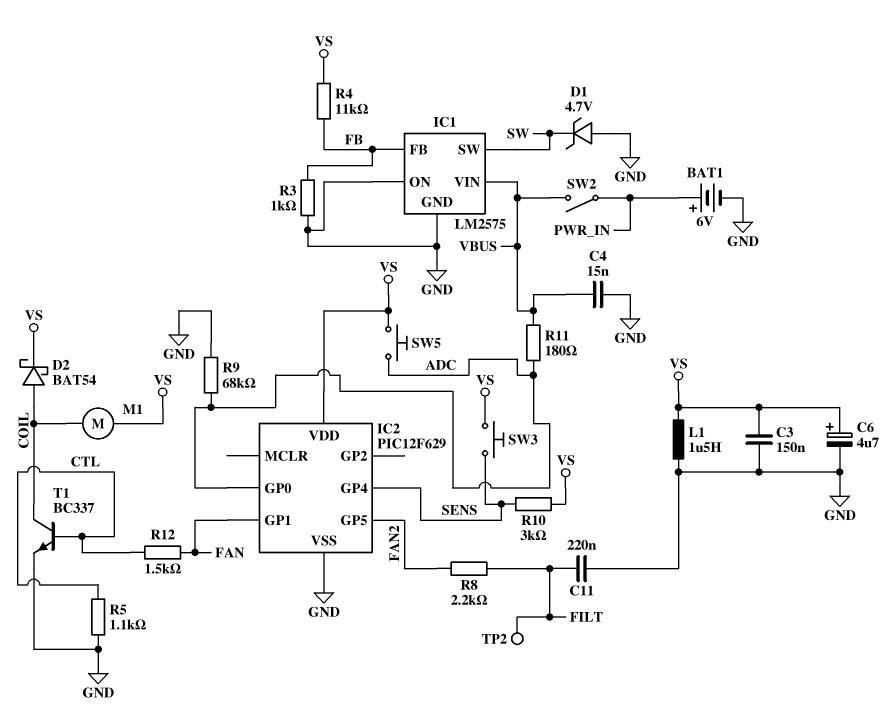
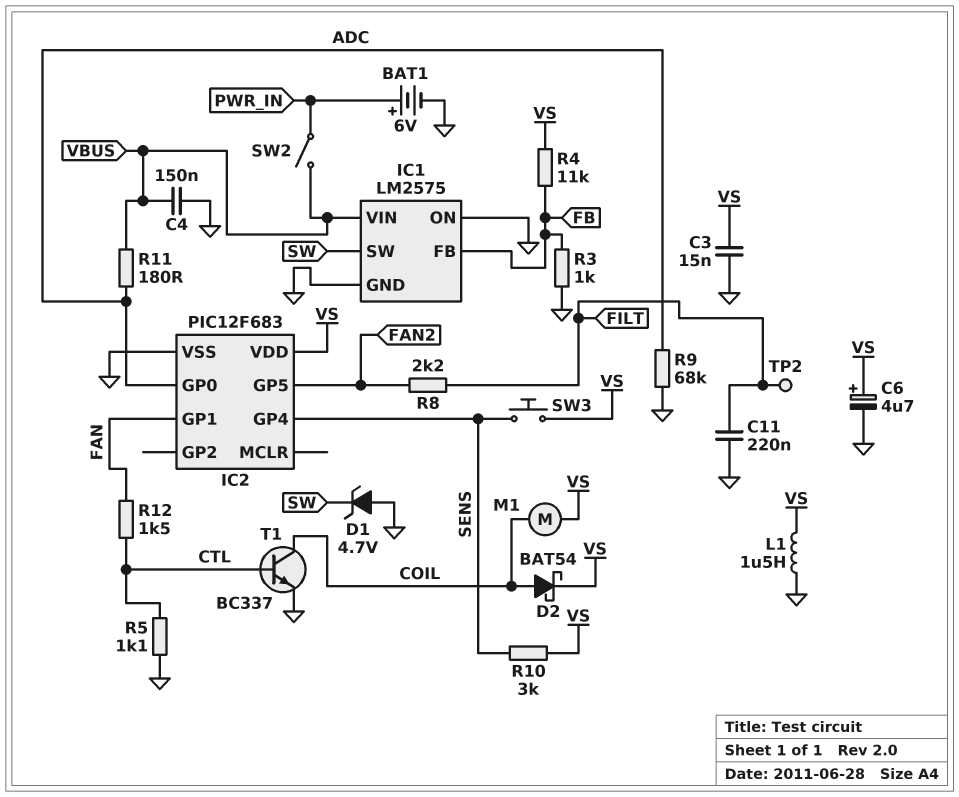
C3: 150nF (GND, VS) -> 15nF (GND, VS)
C4: 15nF (GND, VBUS) -> 150nF (GND, VBUS)
IC2: PIC12F629 -> PIC12F683
SW5: button (ADC, VS) -> none

